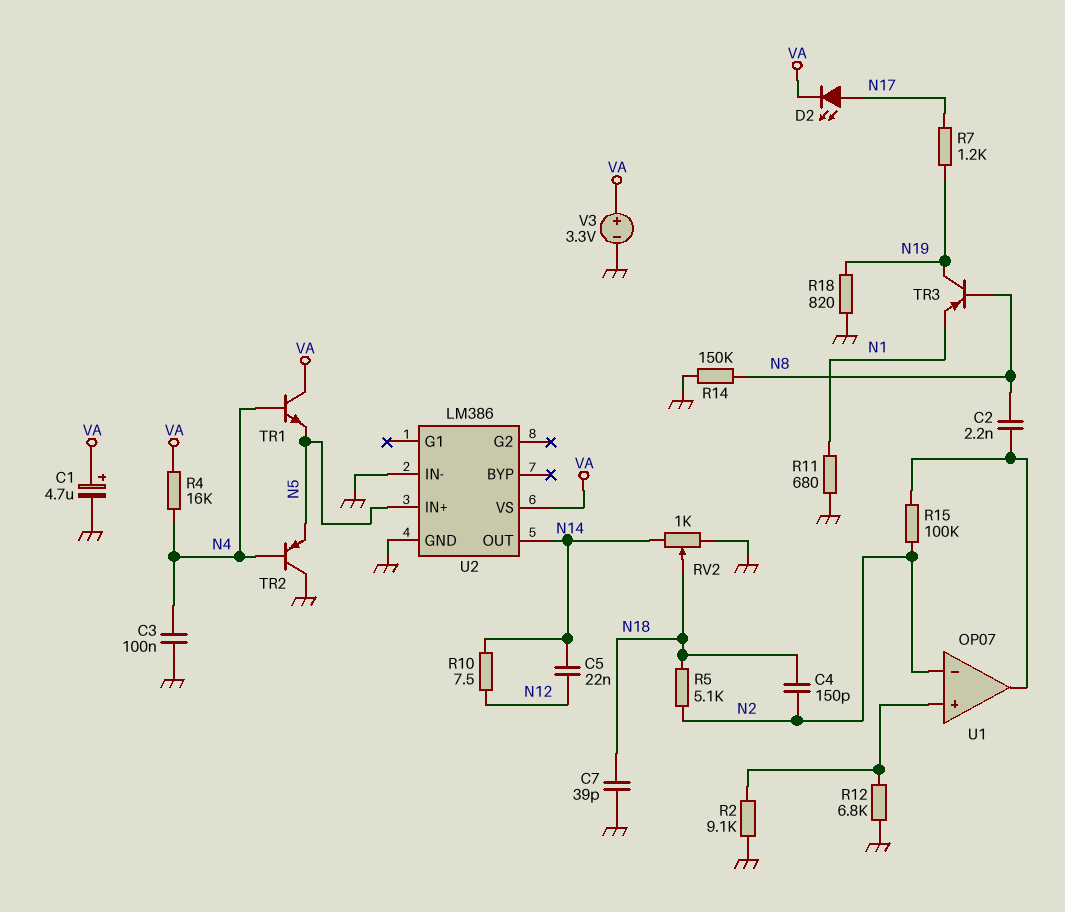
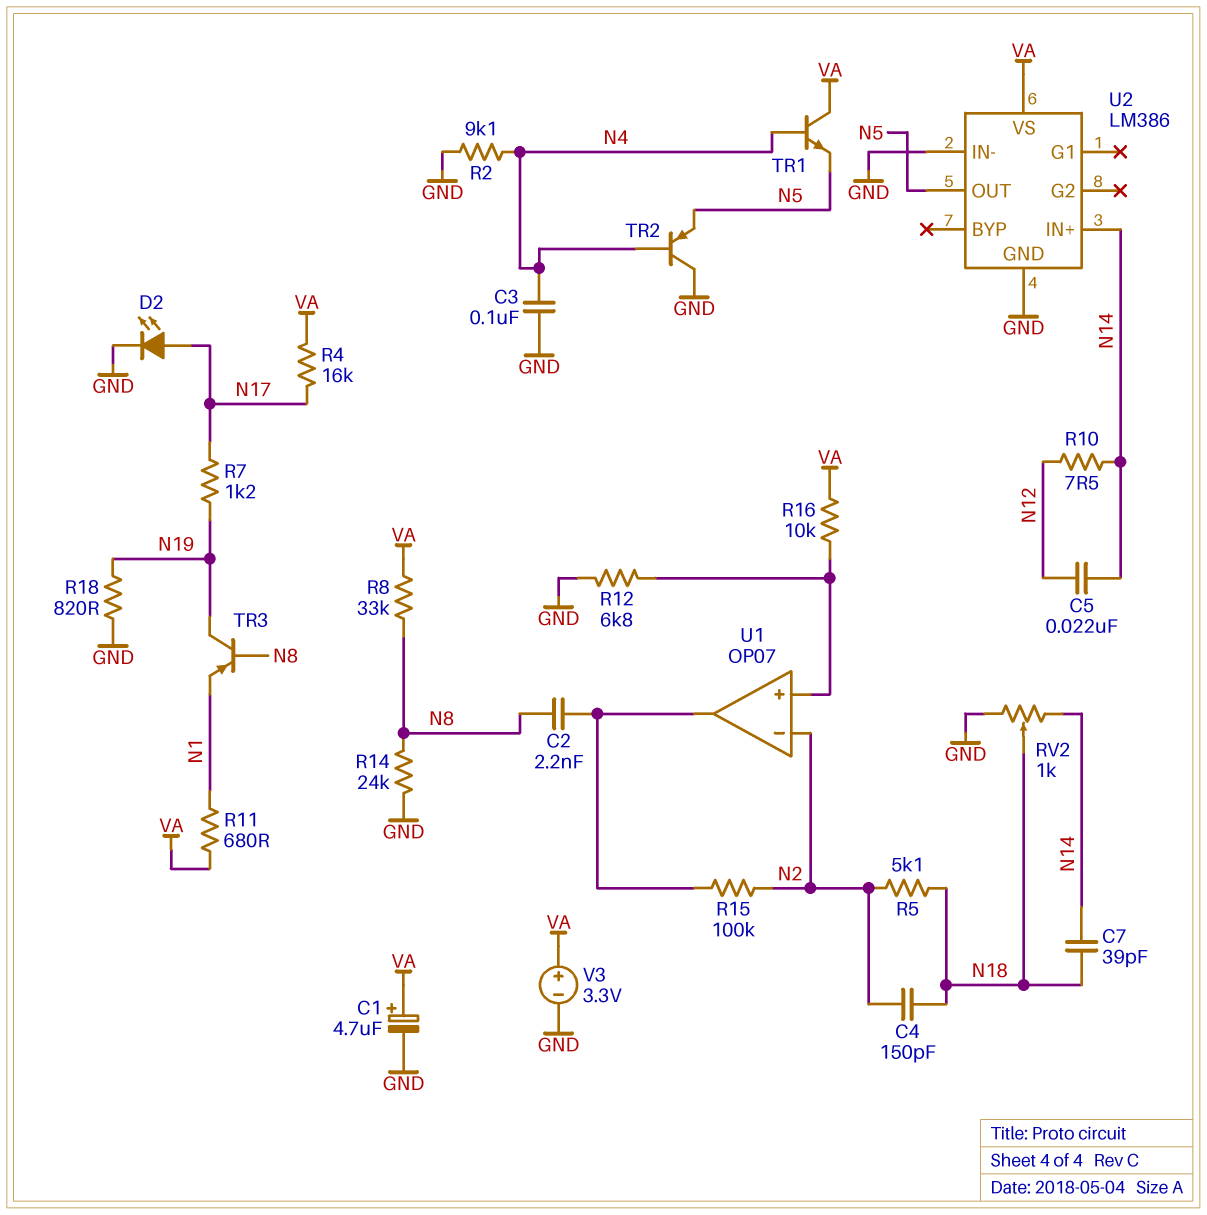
C7: 39pF (GND, N18) -> 39pF (N14, N18)
D2: LED (A N17, K VA) -> LED (A N17, K GND)
R2: 9.1k (GND, U1/in+) -> 9.1k (GND, N4)
R4: 16k (N4, VA) -> 16k (N17, VA)
R8: none -> 33k (N8, VA)
R11: 680 (GND, N1) -> 680 (N1, VA)
R14: 150k (GND, N8) -> 24k (GND, N8)
R16: none -> 10k (U1/in+, VA)
U2 pin IN+: N5 -> N14
U2 pin OUT: N14 -> N5

